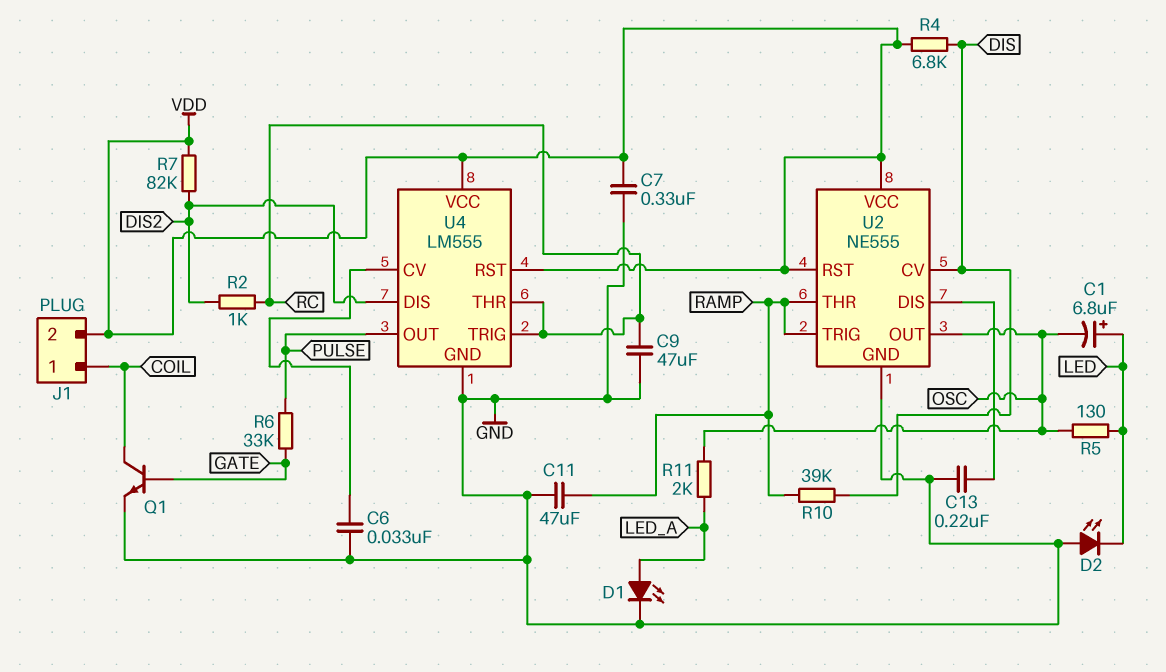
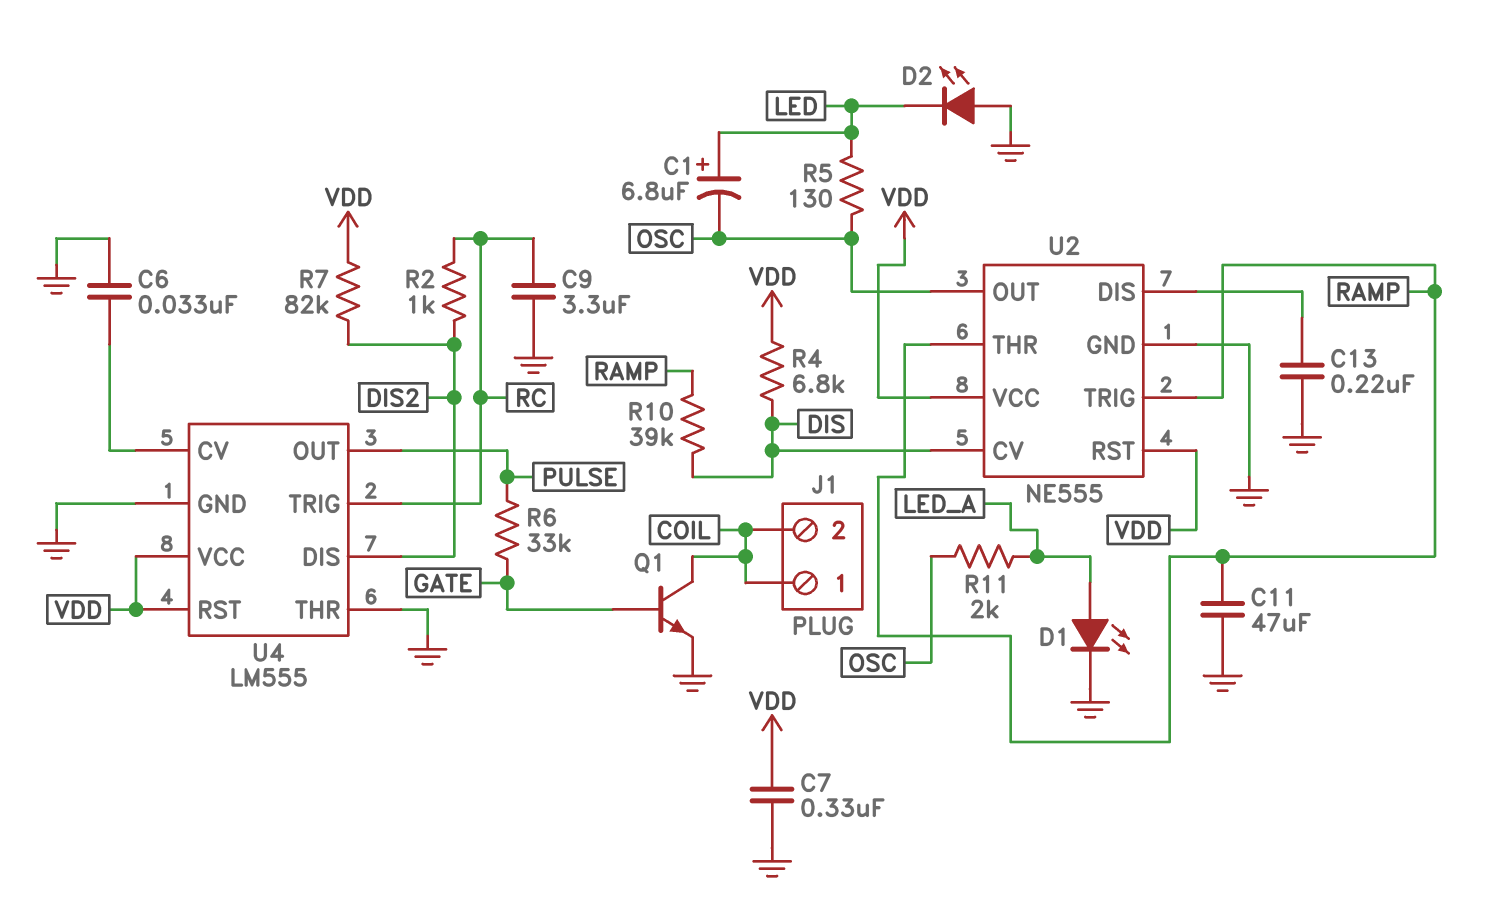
C9: 47uF (GND, RC) -> 3.3uF (GND, RC)
J1 pin 2: VDD -> COIL
U4 pin THR: RC -> GND

